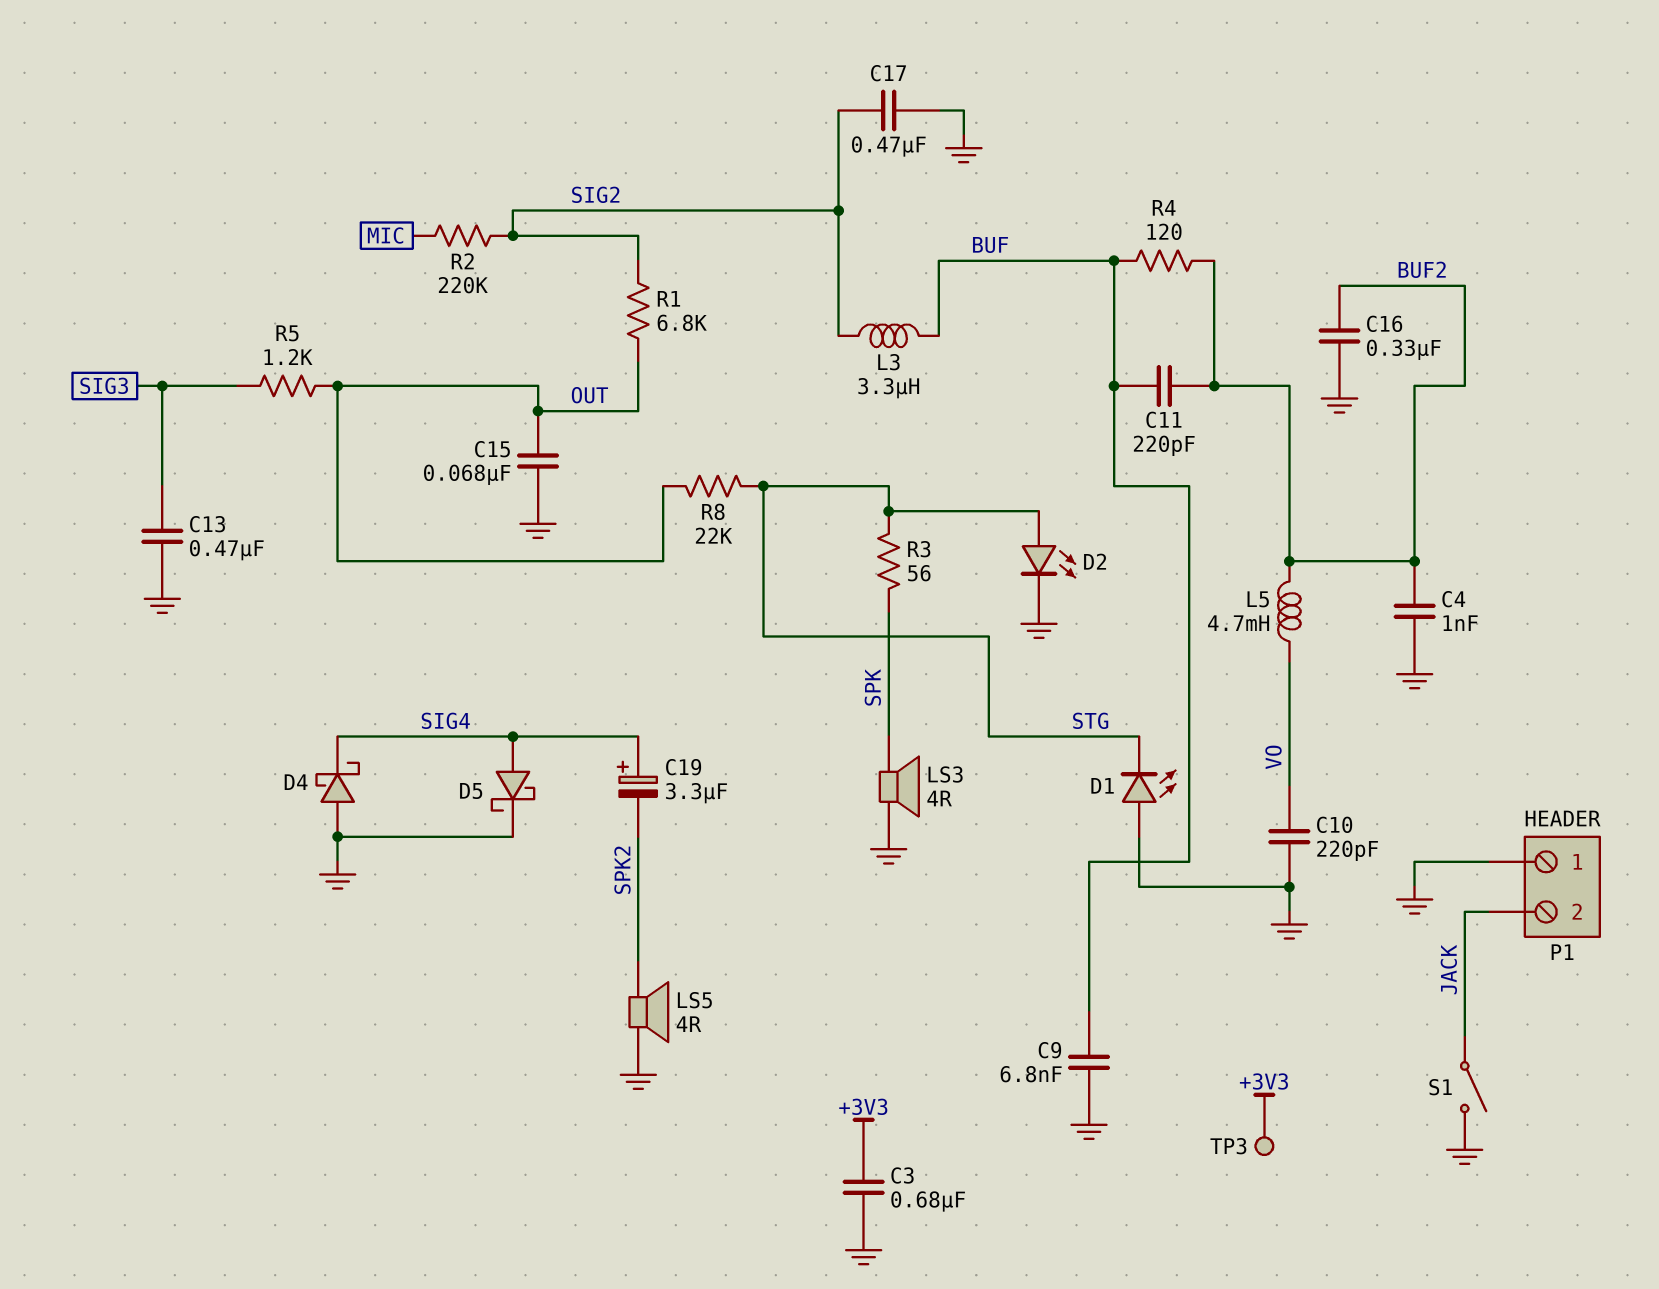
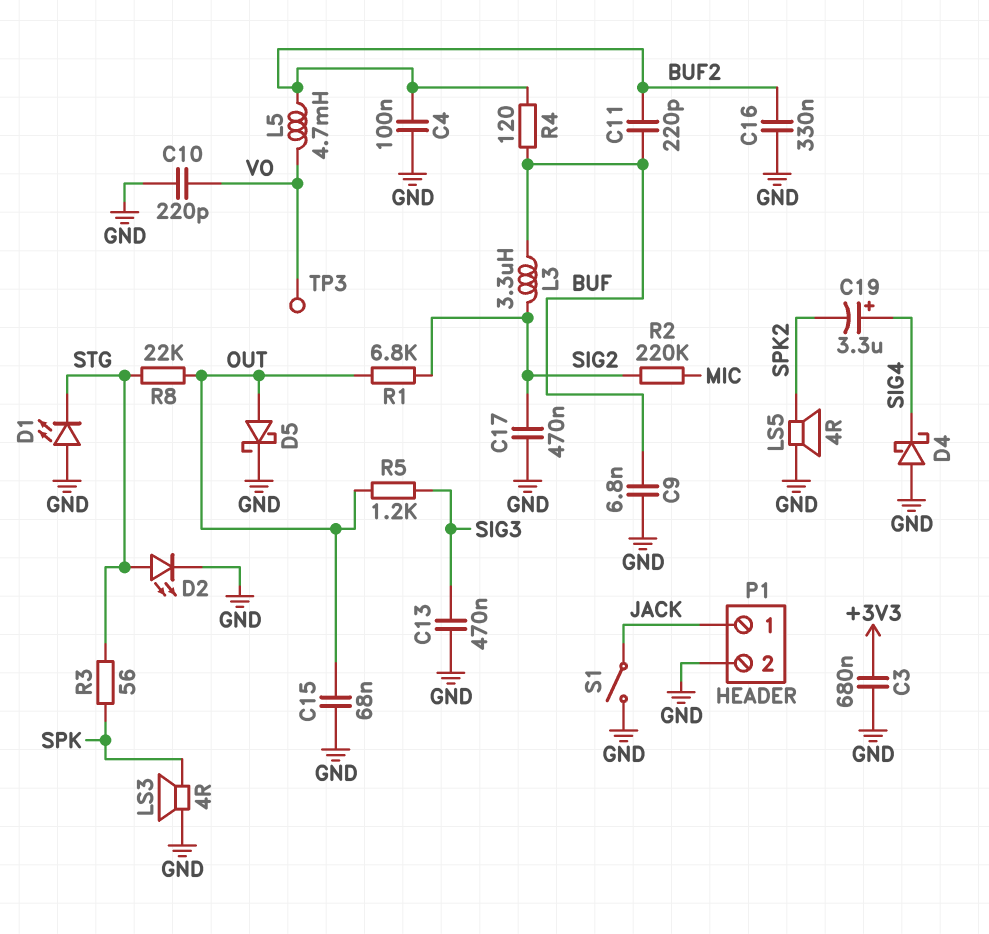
C4: 1nF (BUF2, GND) -> 100nF (BUF2, GND)
D5: schottky (A SIG4, K GND) -> schottky (A OUT, K GND)
P1 pin 1: GND -> JACK
P1 pin 2: JACK -> GND
TP3: test point (+3V3) -> test point (VO)

